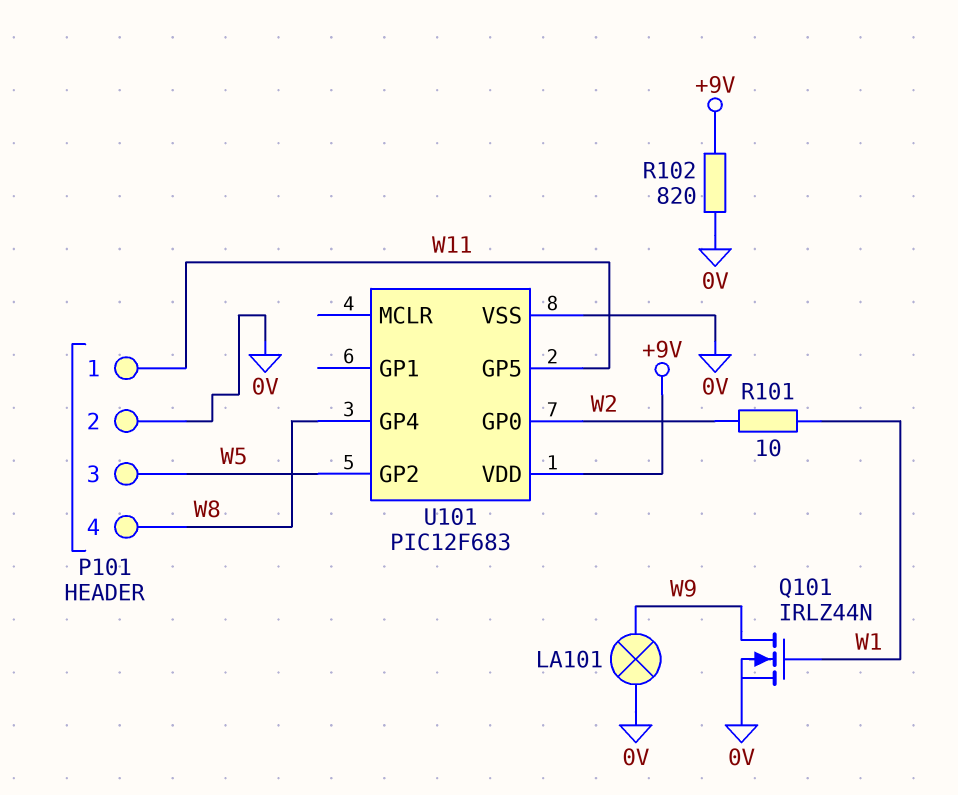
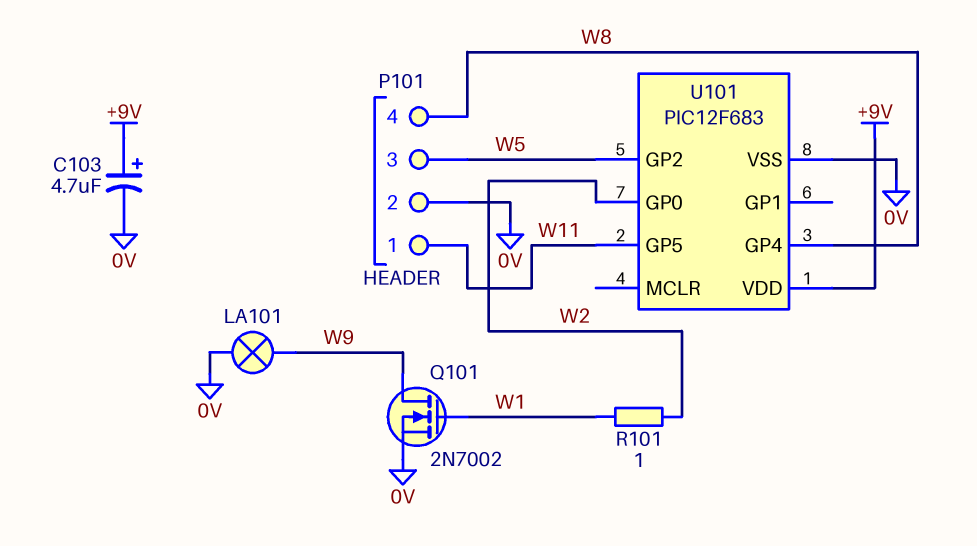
C103: none -> 4.7uF (plus +9V, minus 0V)
Q101: NMOS IRLZ44N (G W1, D W9, S 0V) -> NMOS 2N7002 (G W1, D W9, S 0V)
R101: 10 (W1, W2) -> 1 (W1, W2)
R102: 820 (+9V, 0V) -> none

